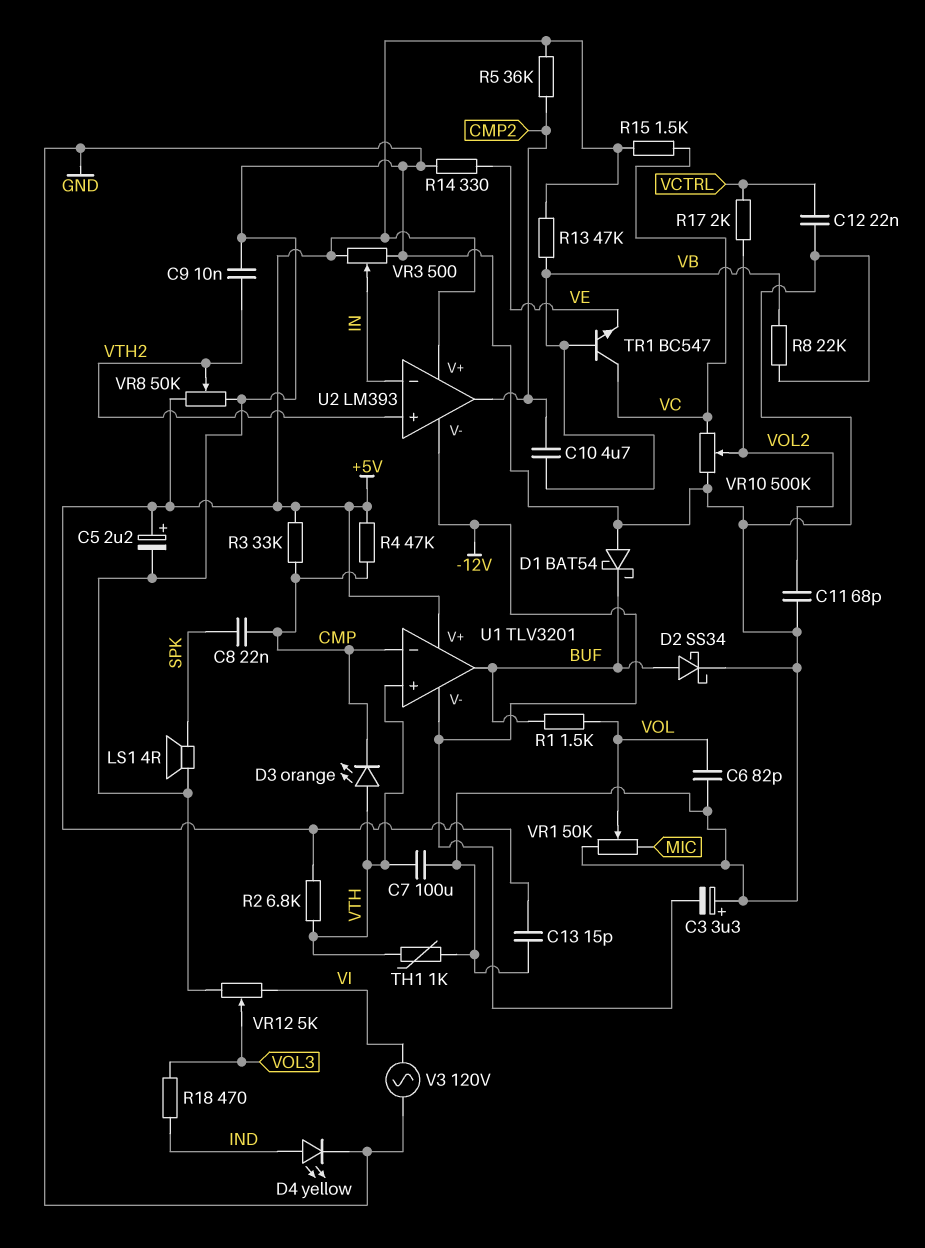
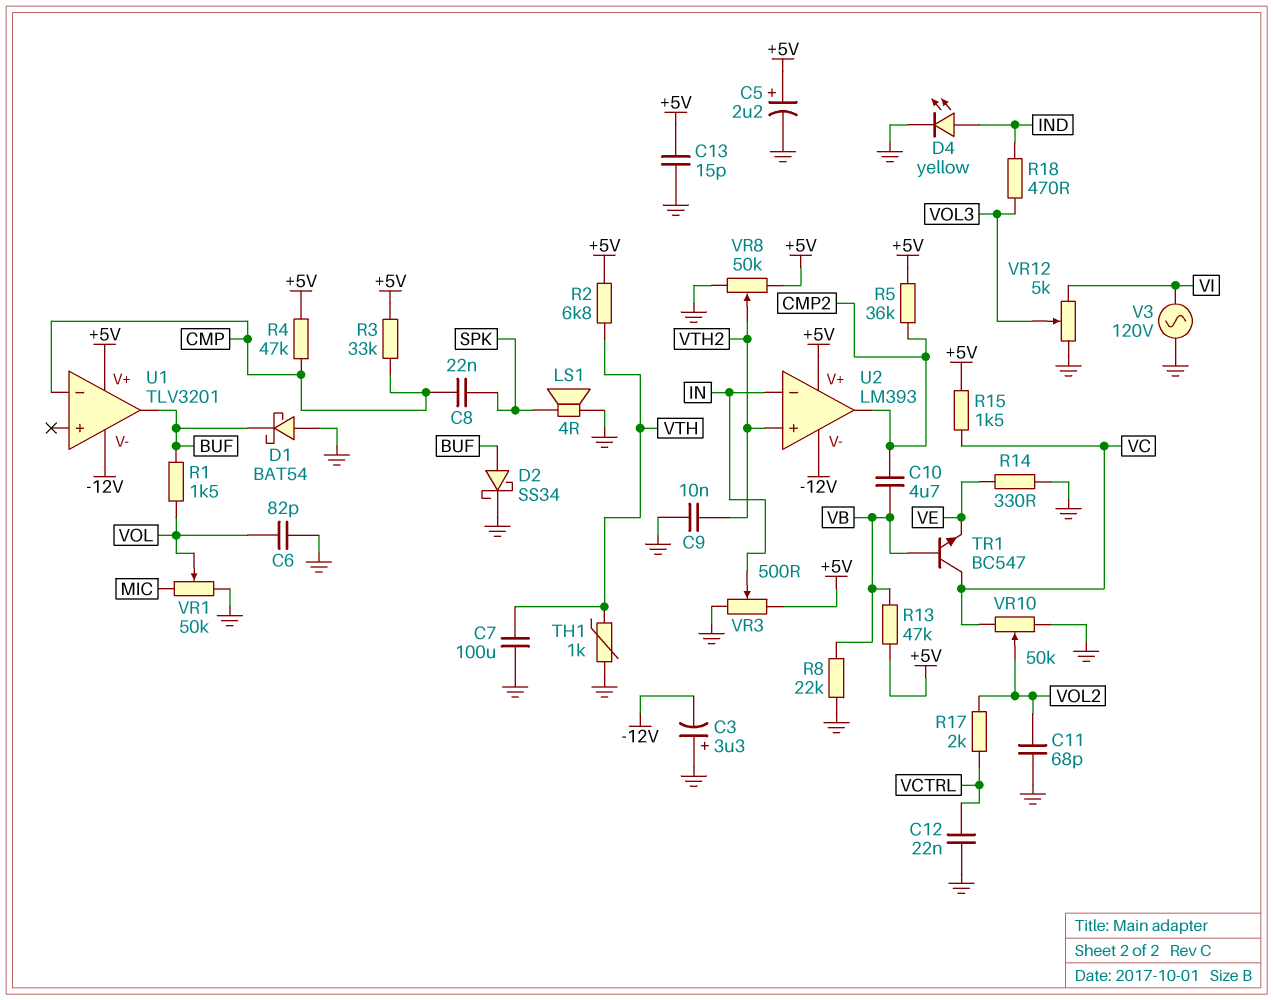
D3: LED orange (A VTH, K CMP) -> none
U1 pin in+: VTH -> none
VR10: 500k (GND, VC, wiper VOL2) -> 50k (GND, VC, wiper VOL2)

